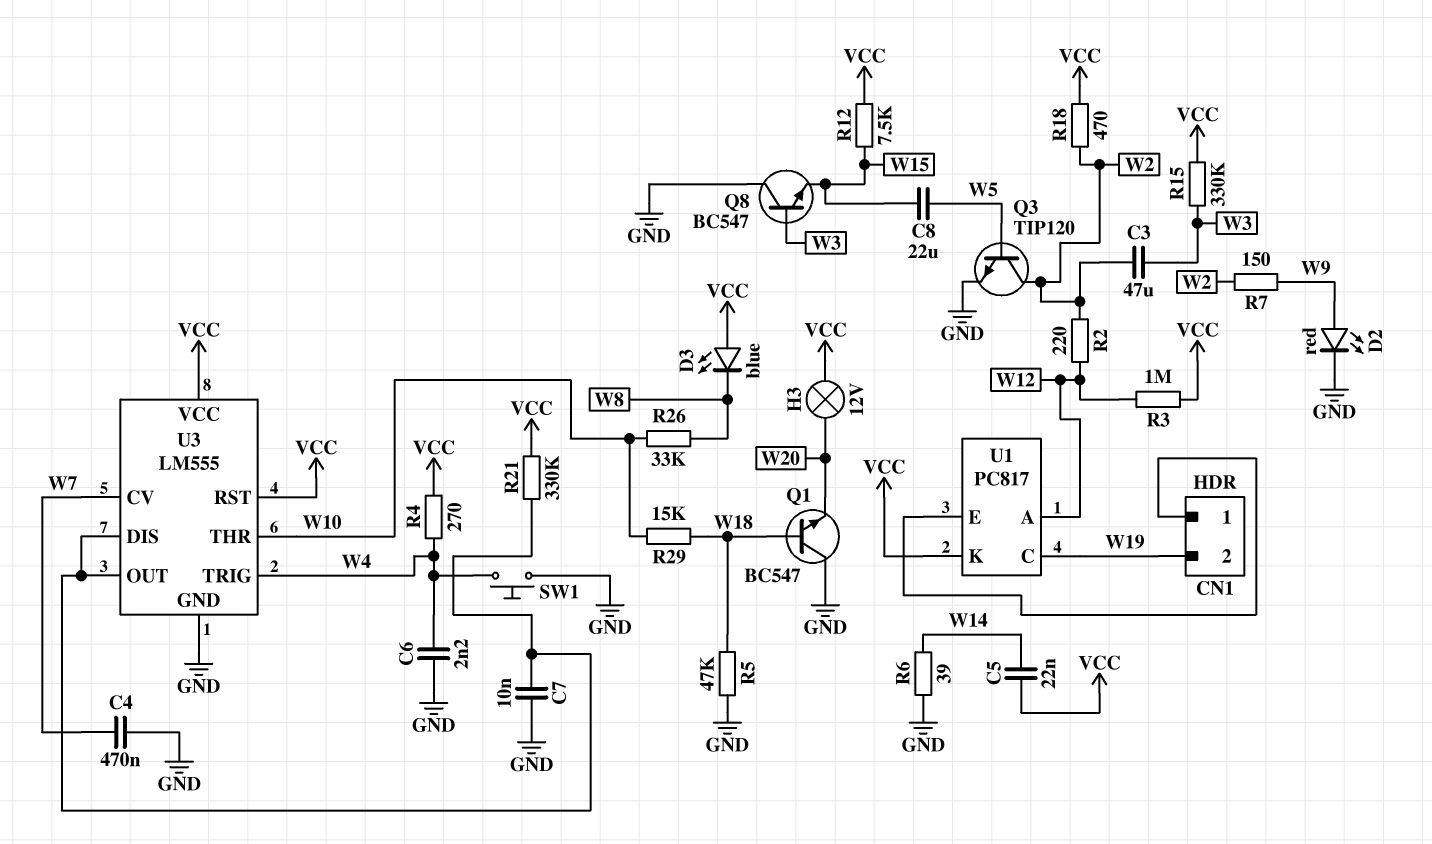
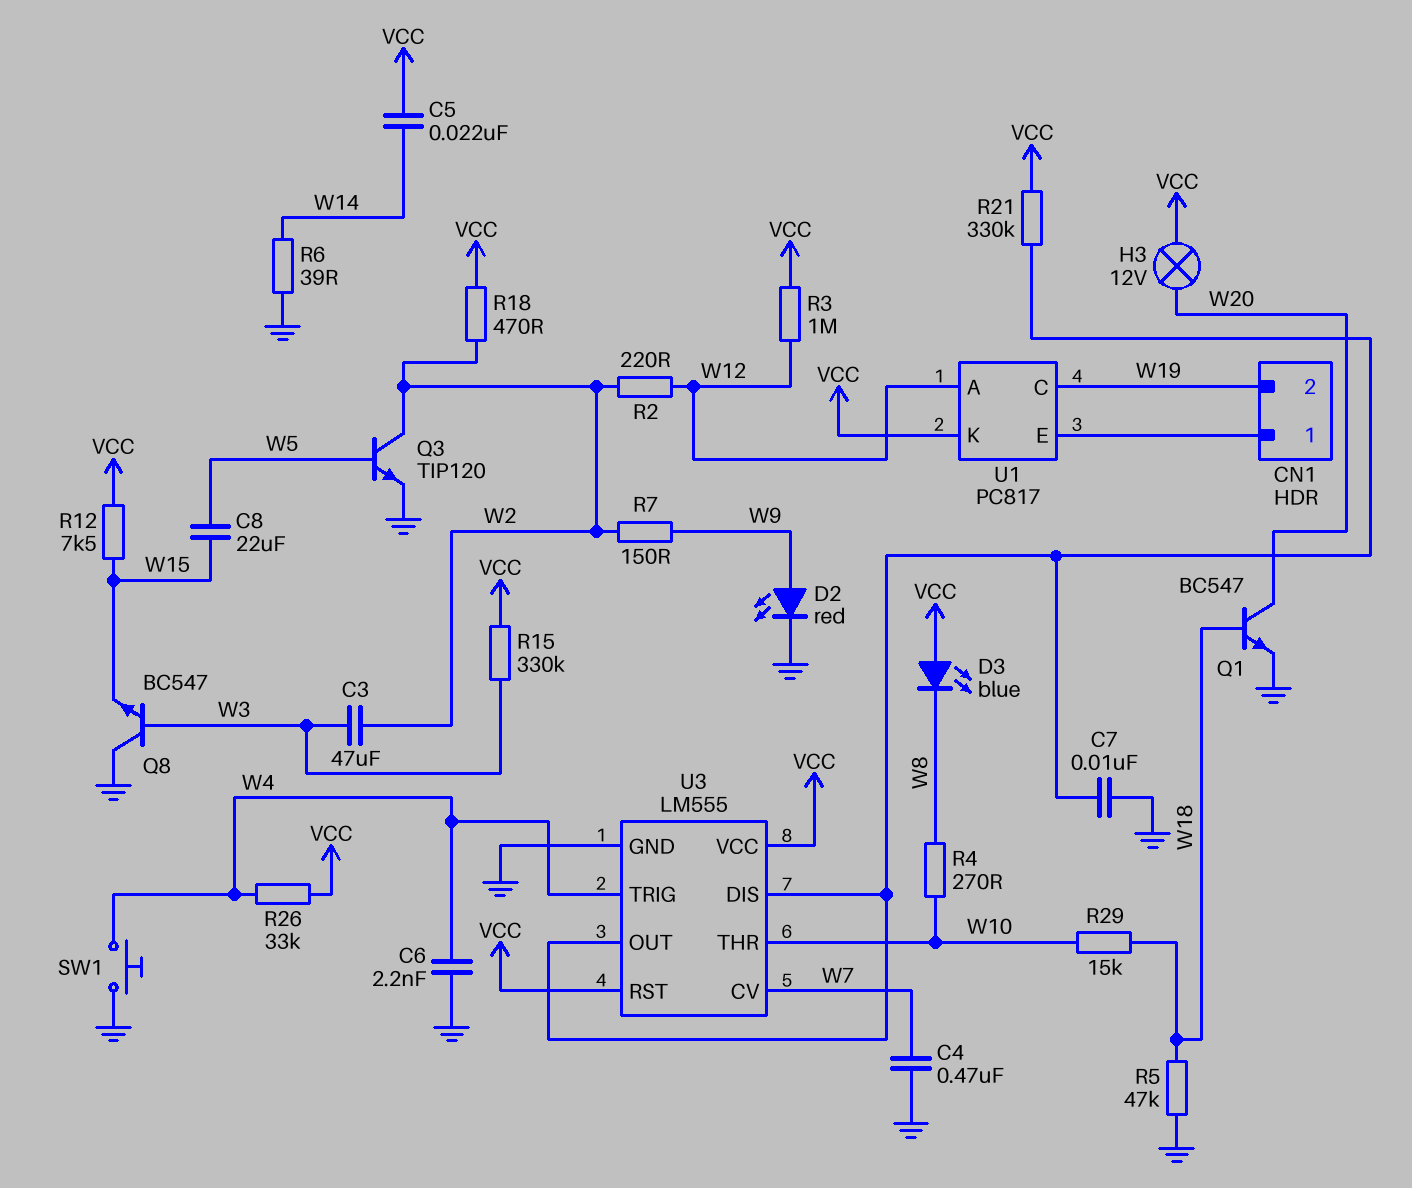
Q1: NPN BC547 (B W18, C GND, E W20) -> NPN BC547 (B W18, C W20, E GND)
R4: 270 (VCC, W4) -> 270 (W8, W10)
R26: 33k (W8, W10) -> 33k (VCC, W4)

